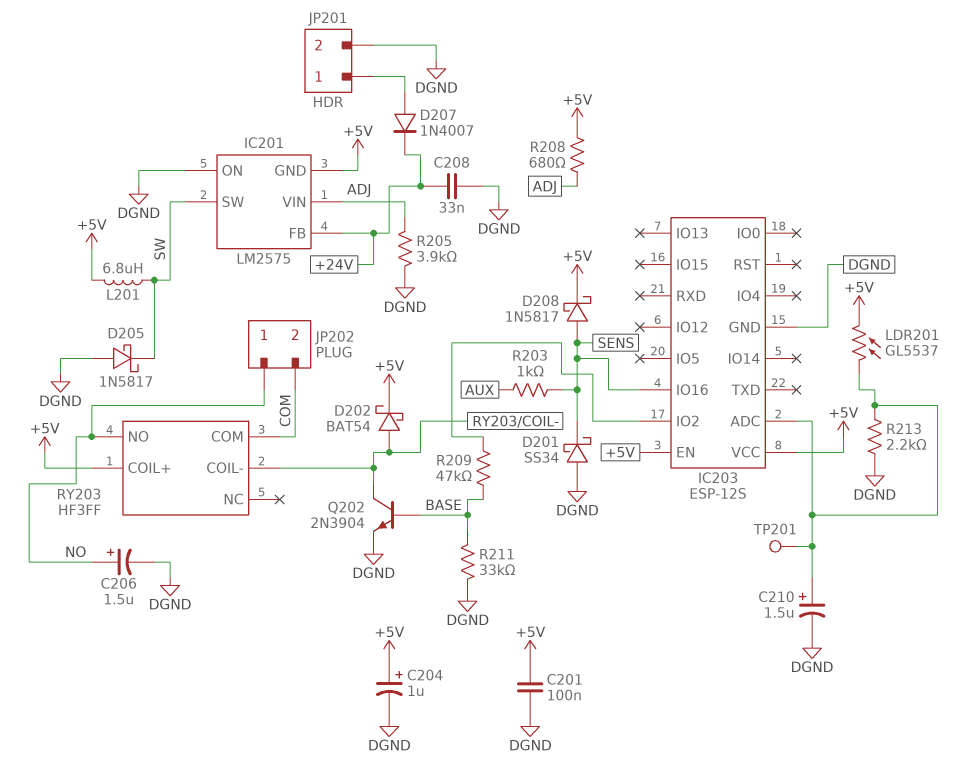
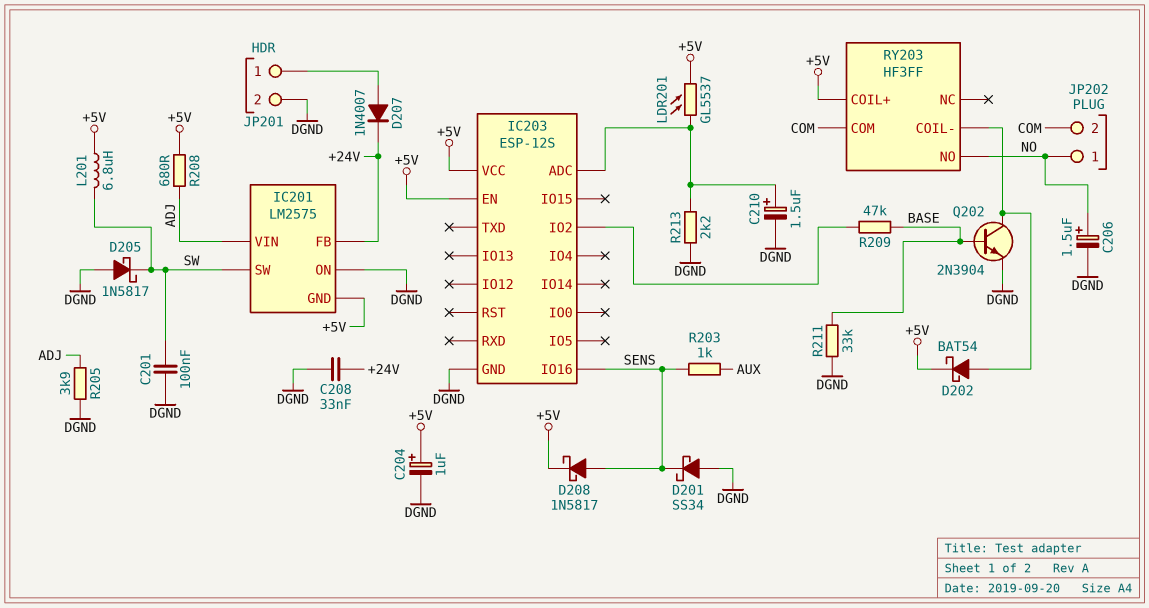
C201: 100nF (+5V, DGND) -> 100nF (DGND, SW)
TP201: test point (IC203/ADC) -> none

